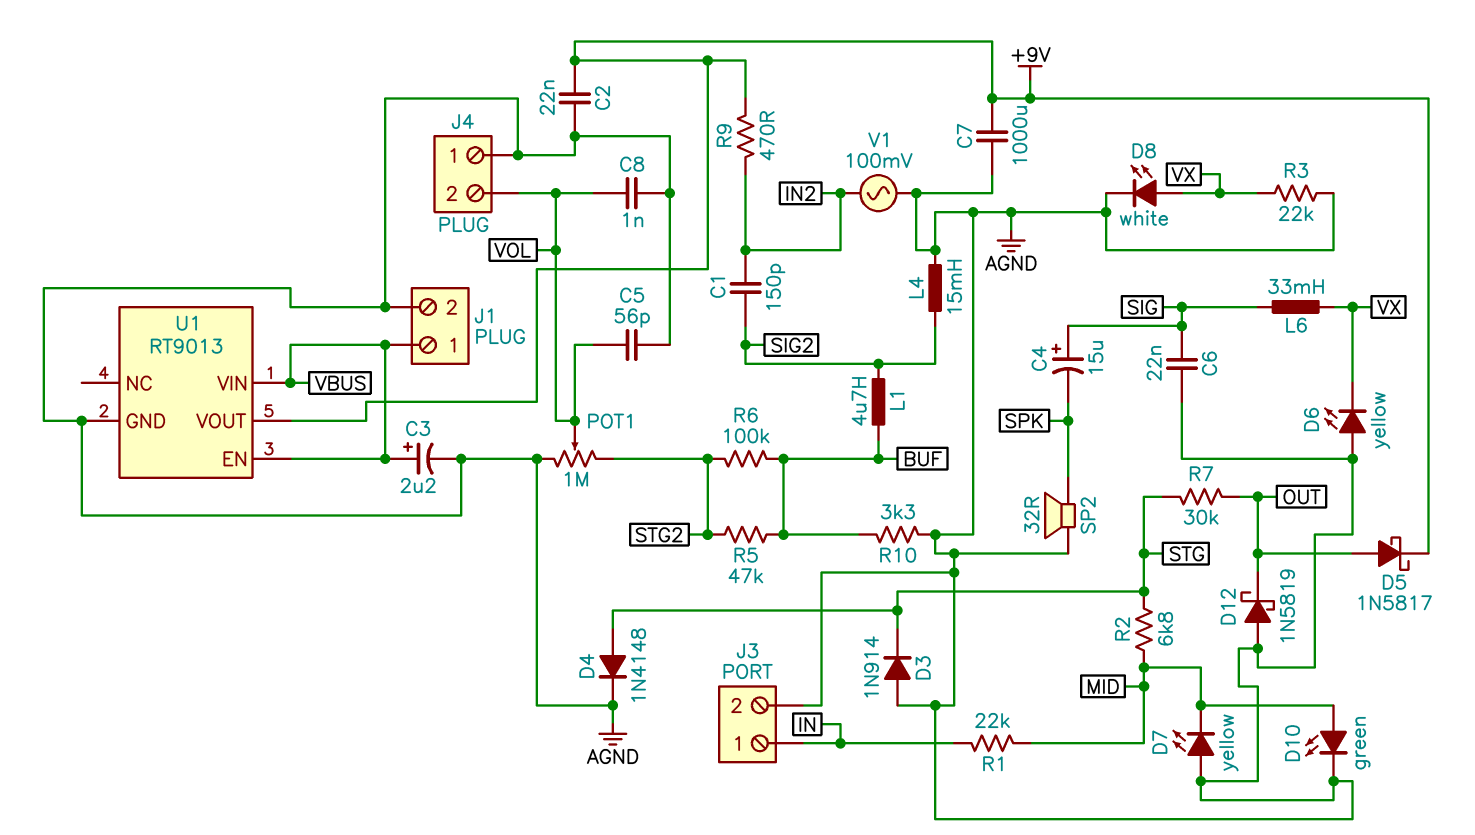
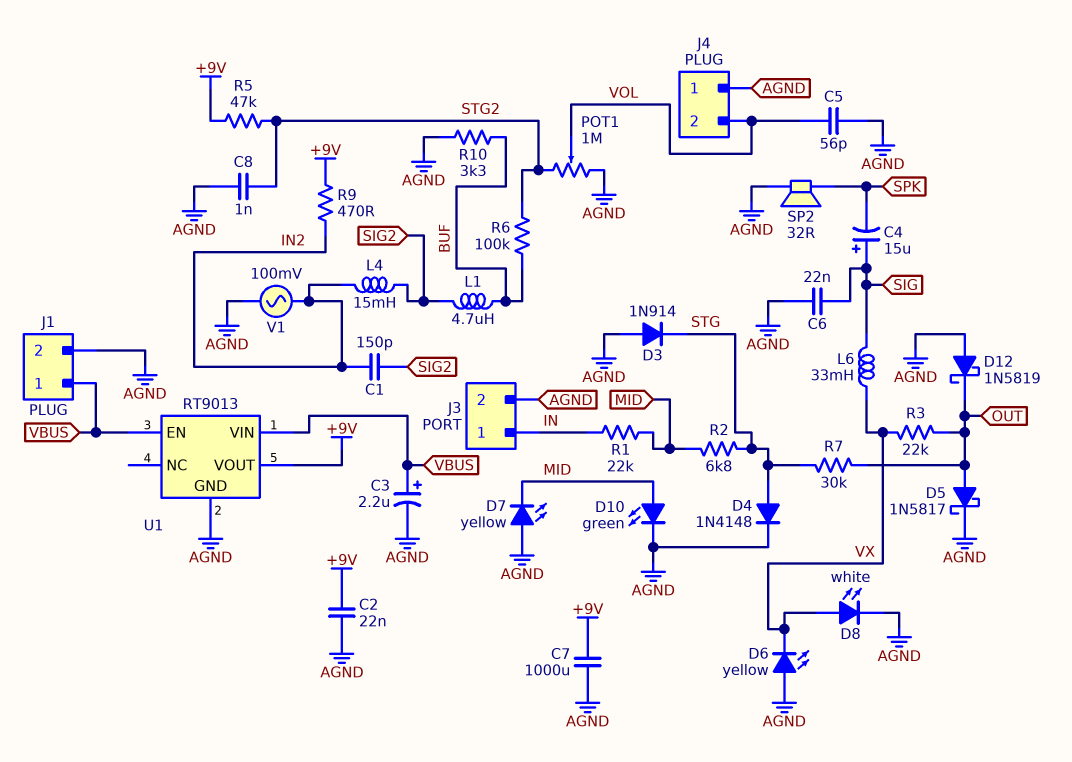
C8: 1nF (AGND, VOL) -> 1nF (AGND, STG2)
D5: schottky 1N5817 (A OUT, K +9V) -> schottky 1N5817 (A OUT, K AGND)
L4: 15mH (AGND, SIG2) -> 15mH (IN2, SIG2)
R3: 22k (AGND, VX) -> 22k (OUT, VX)
R5: 47k (BUF, STG2) -> 47k (+9V, STG2)

